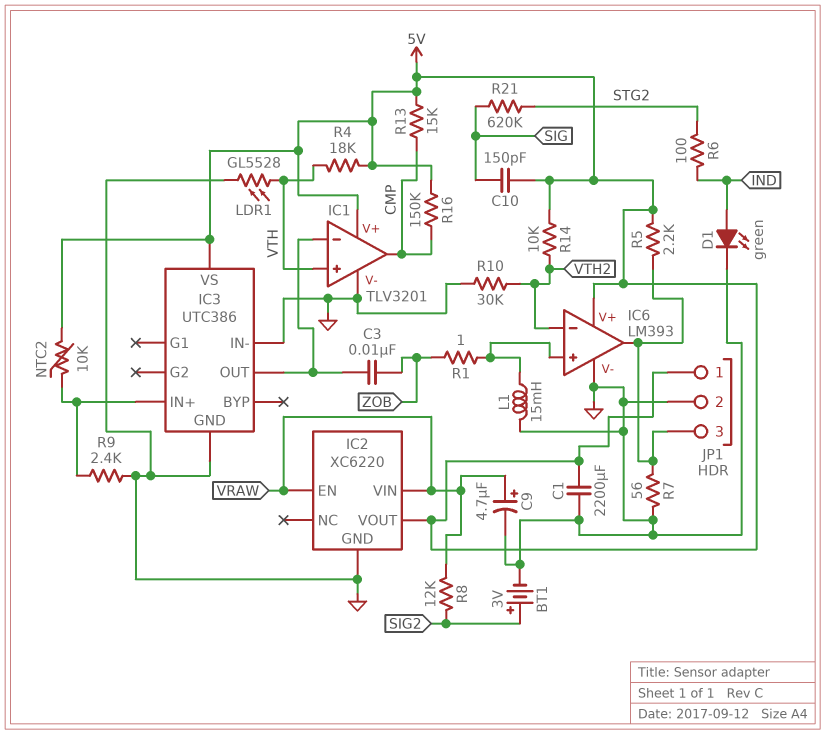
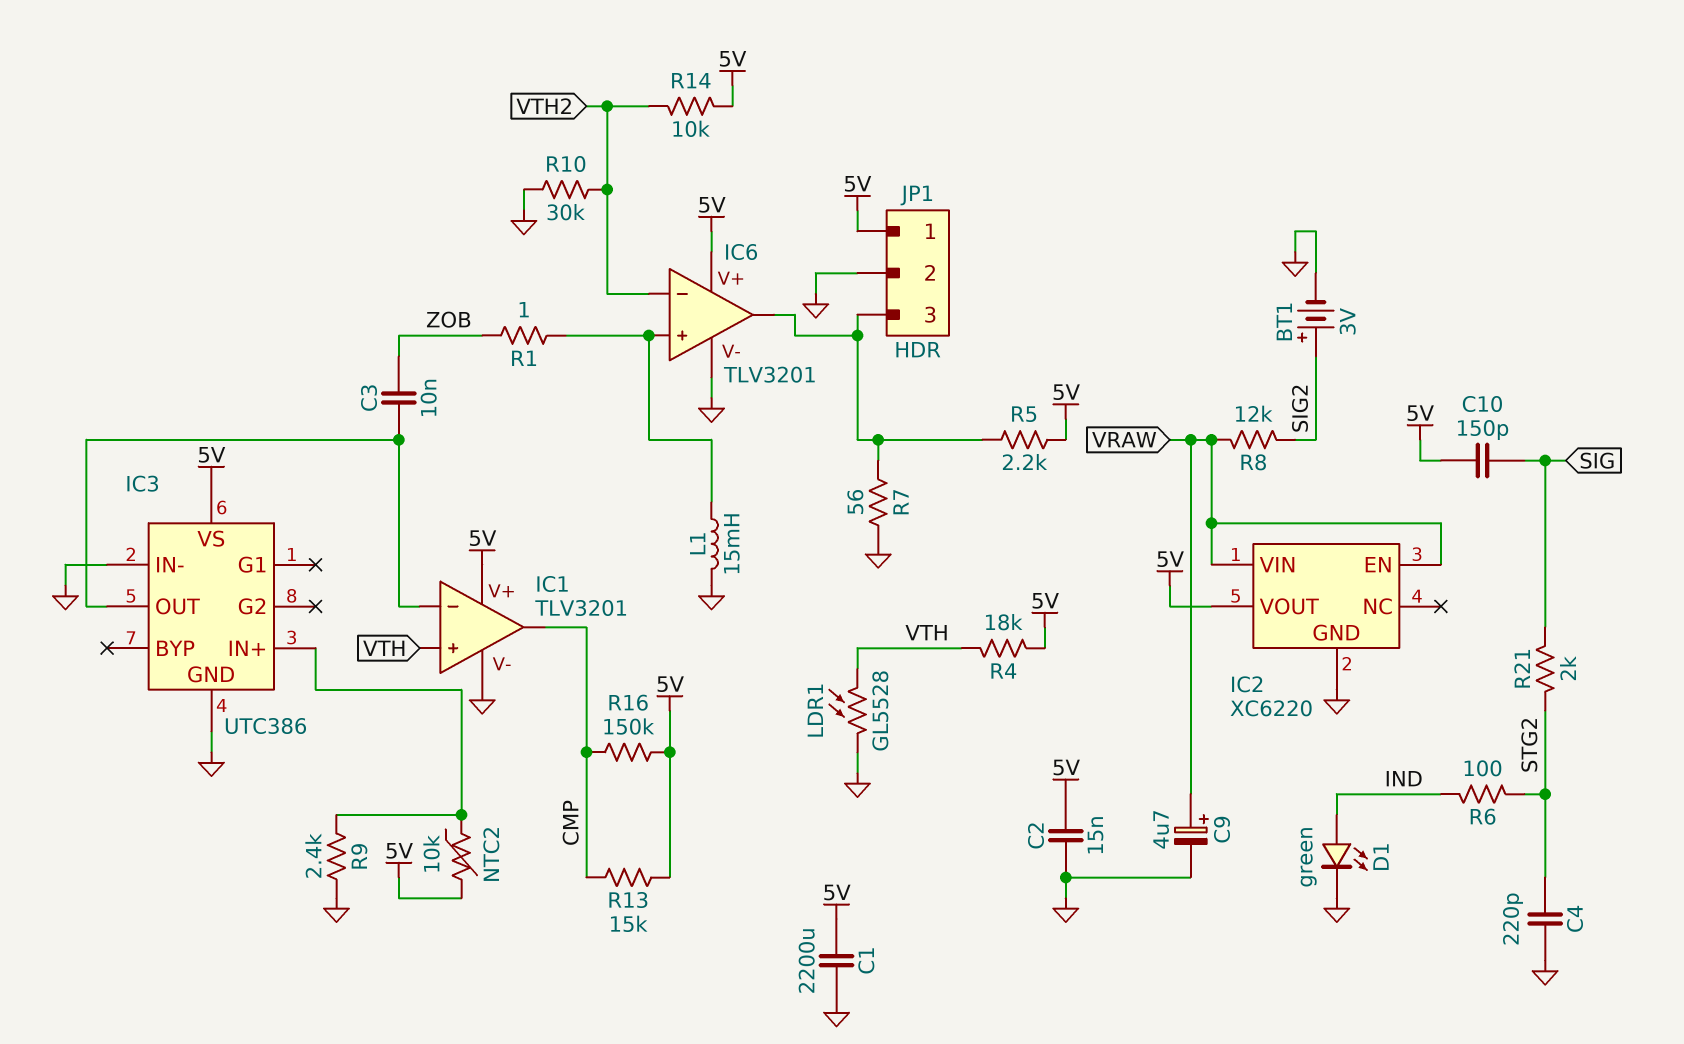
C2: none -> 15nF (5V, GND)
C4: none -> 220pF (GND, STG2)
IC6: LM393 -> TLV3201
R21: 620k (SIG, STG2) -> 2k (SIG, STG2)

